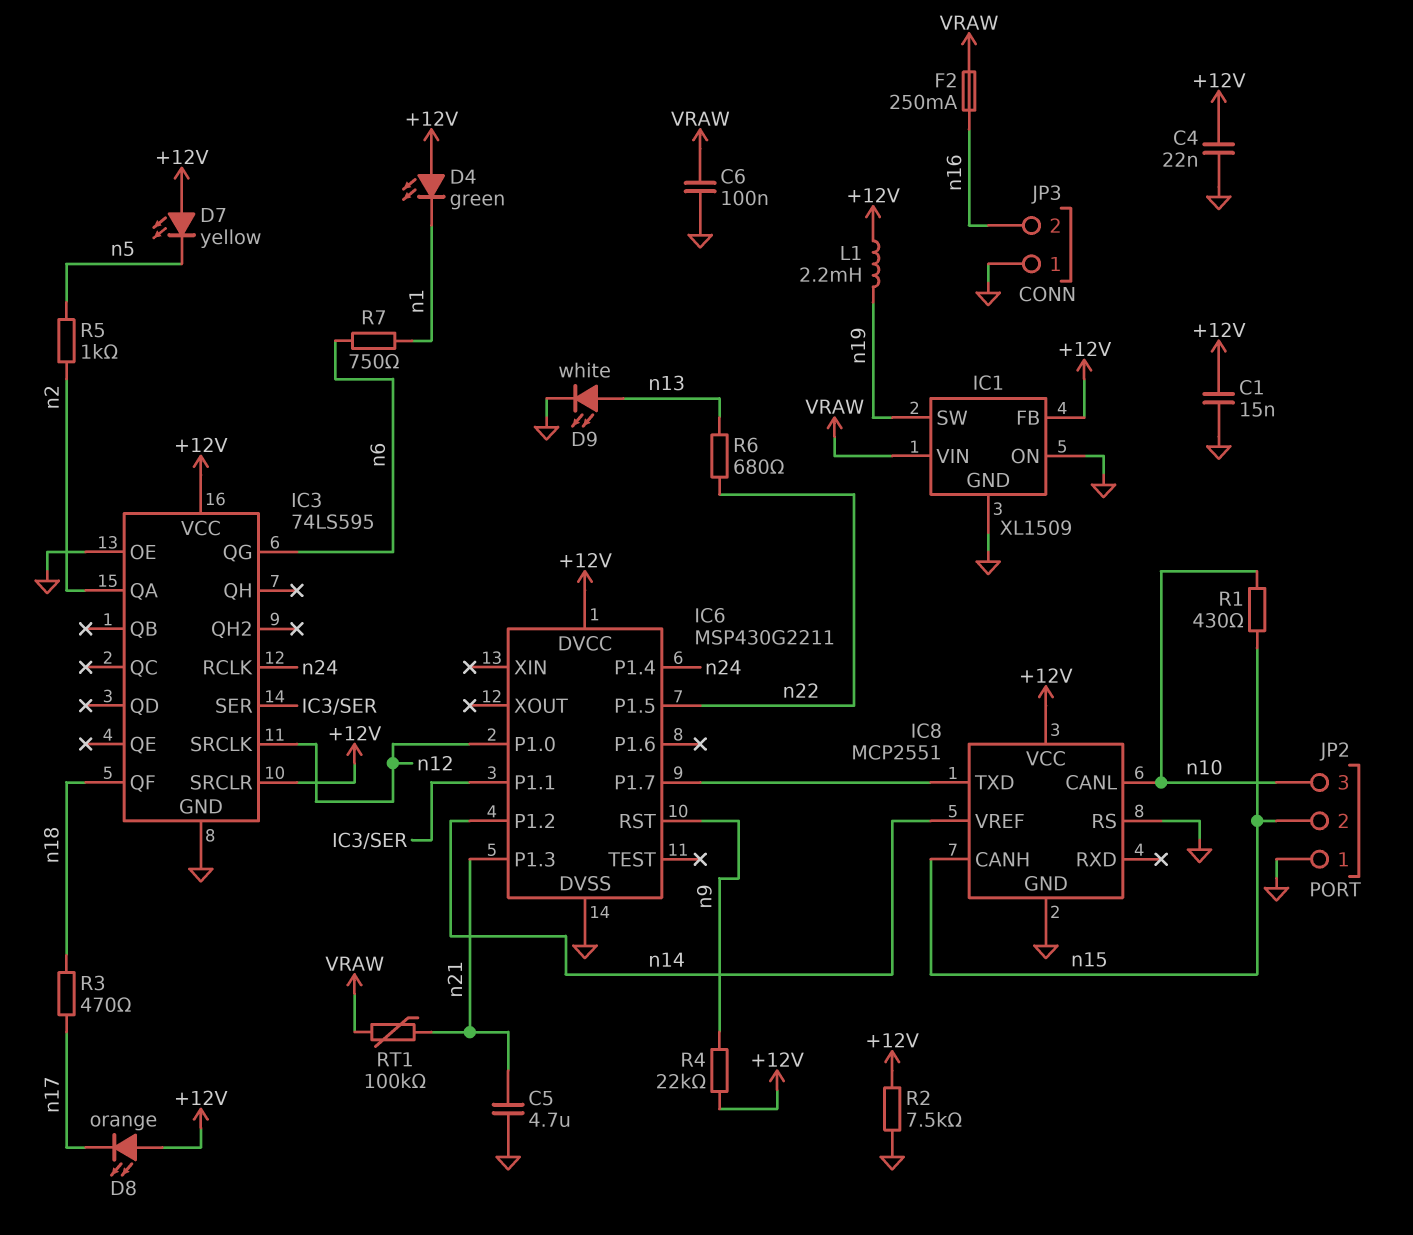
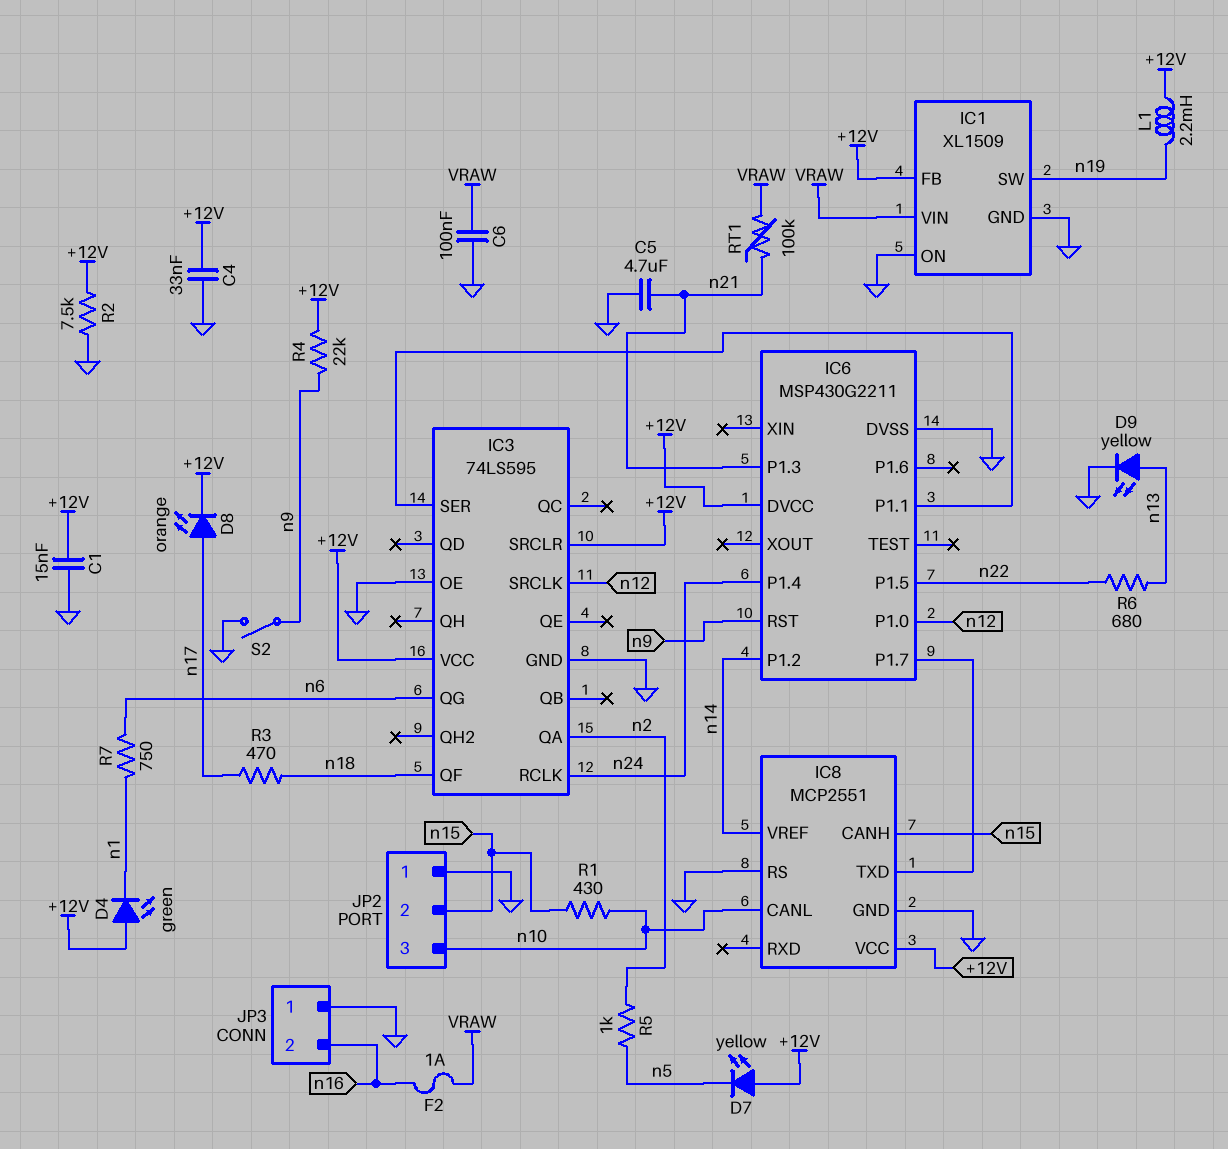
C4: 22nF (+12V, GND) -> 33nF (+12V, GND)
D8: LED orange (A +12V, K n17) -> LED orange (A n17, K +12V)
D9: LED white (A n13, K GND) -> LED yellow (A n13, K GND)
F2: 250mA (VRAW, n16) -> 1A (VRAW, n16)
S2: none -> switch (GND, n9)

